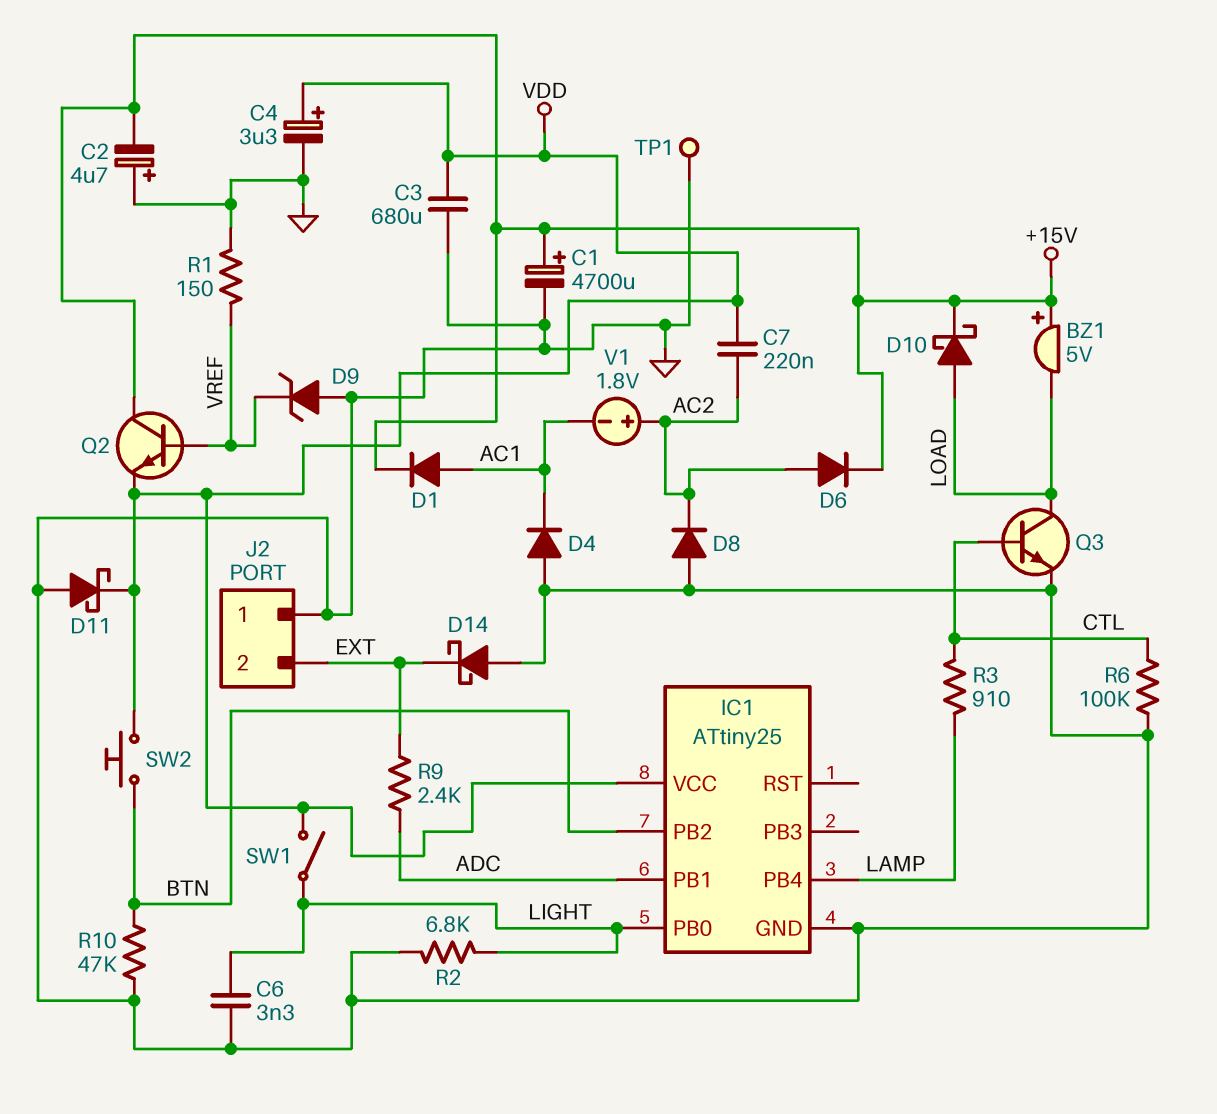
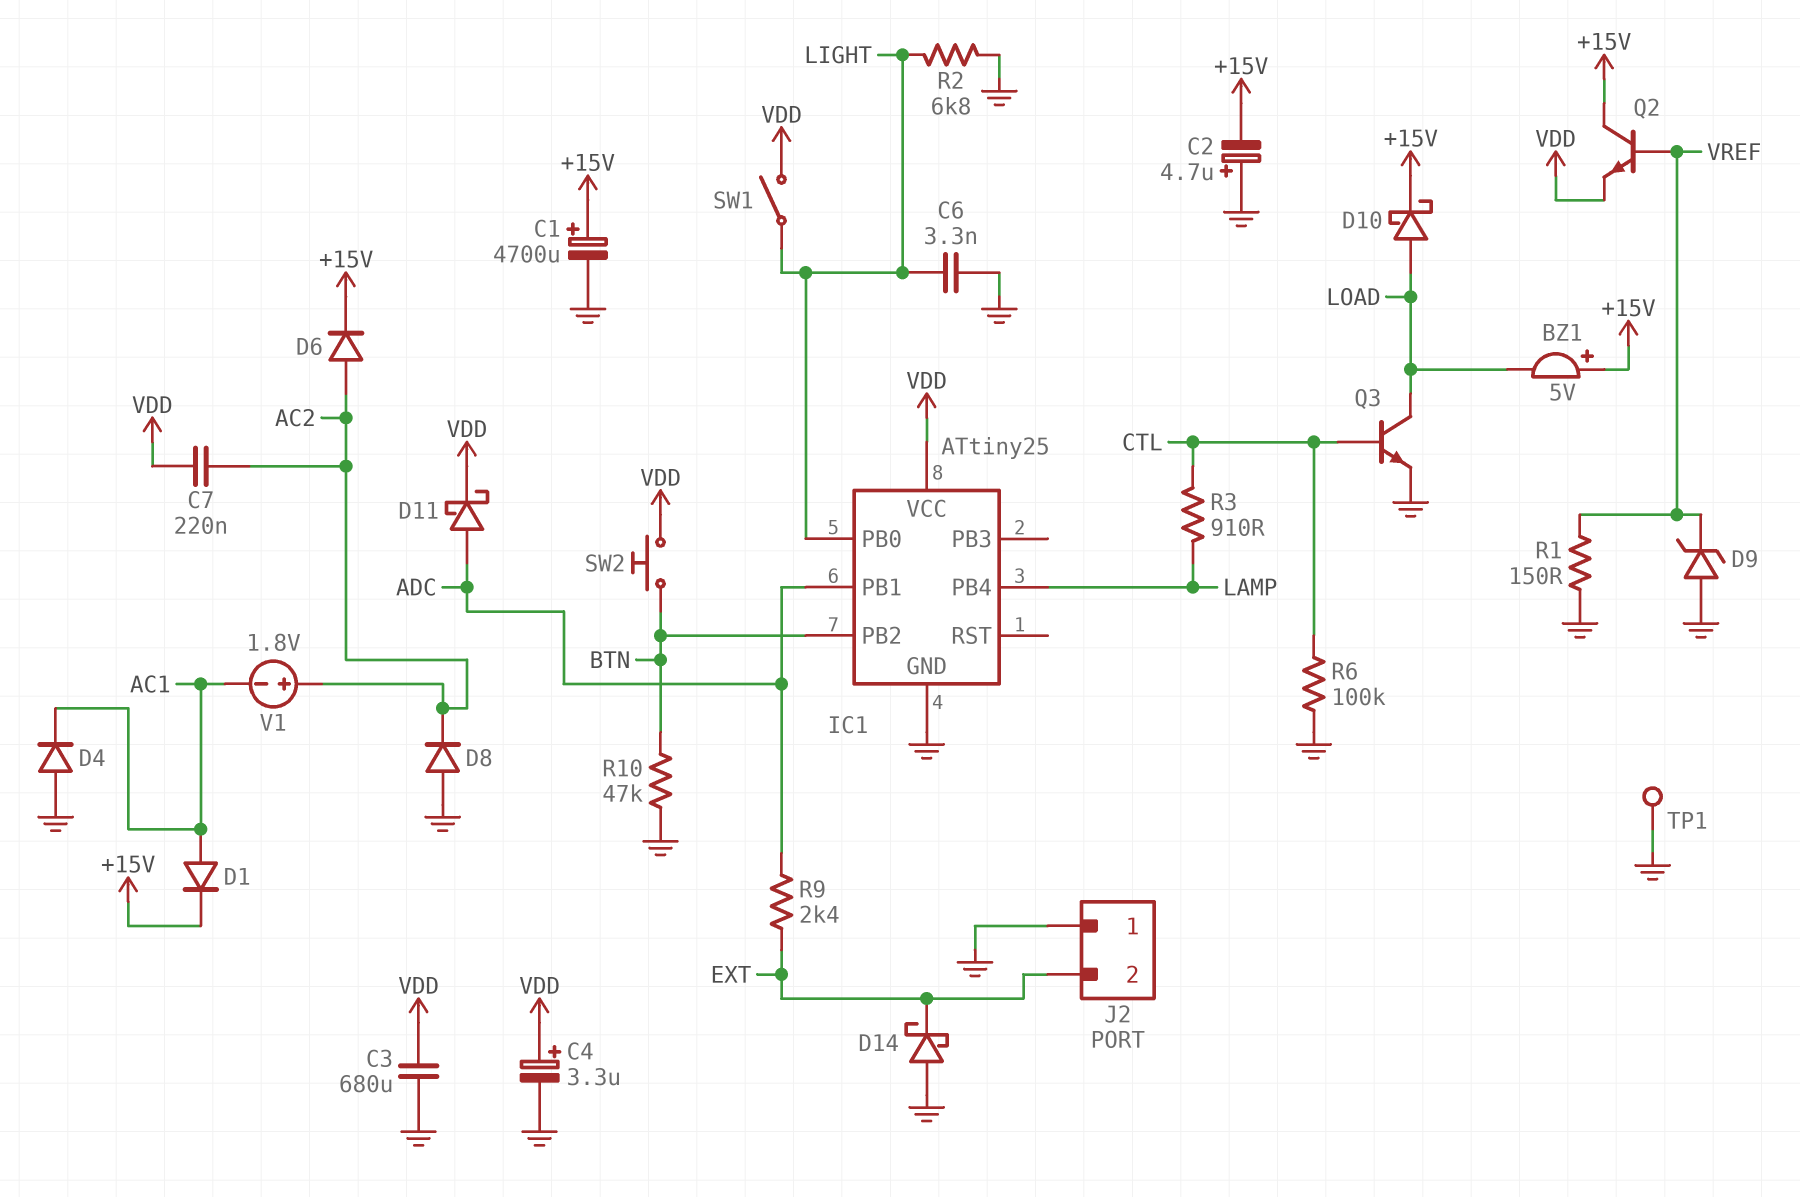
D11: schottky (A GND, K VDD) -> schottky (A ADC, K VDD)

